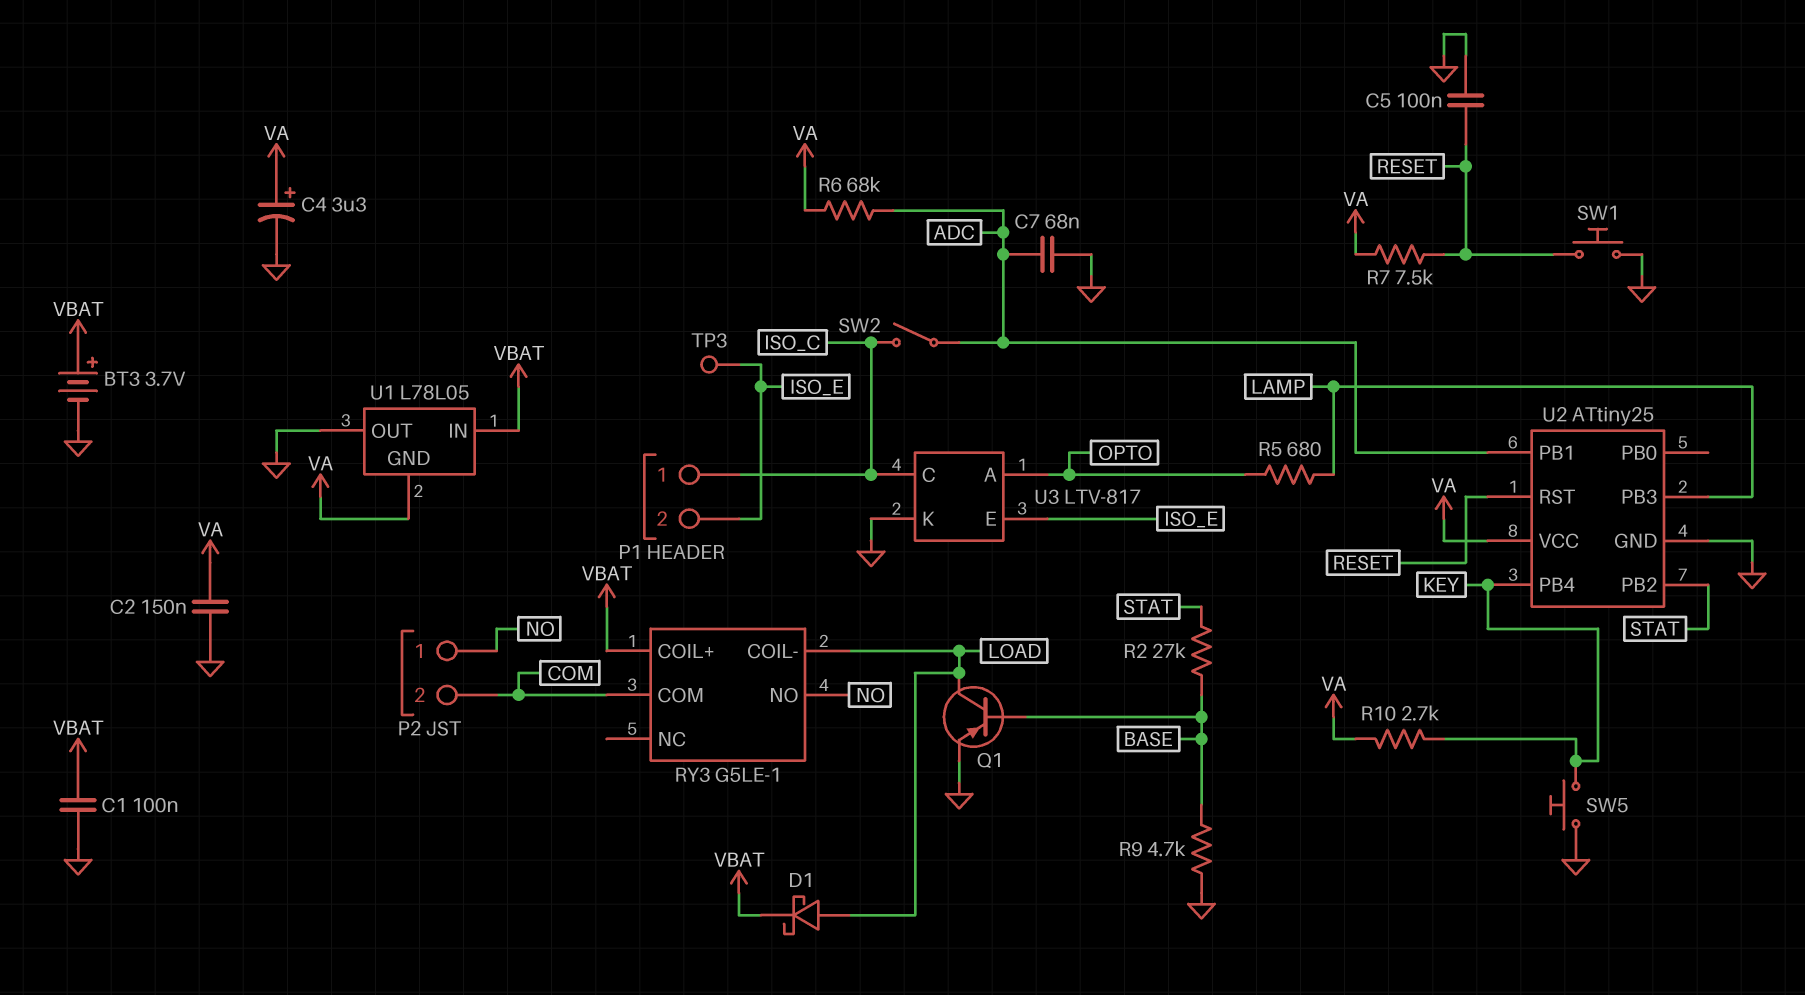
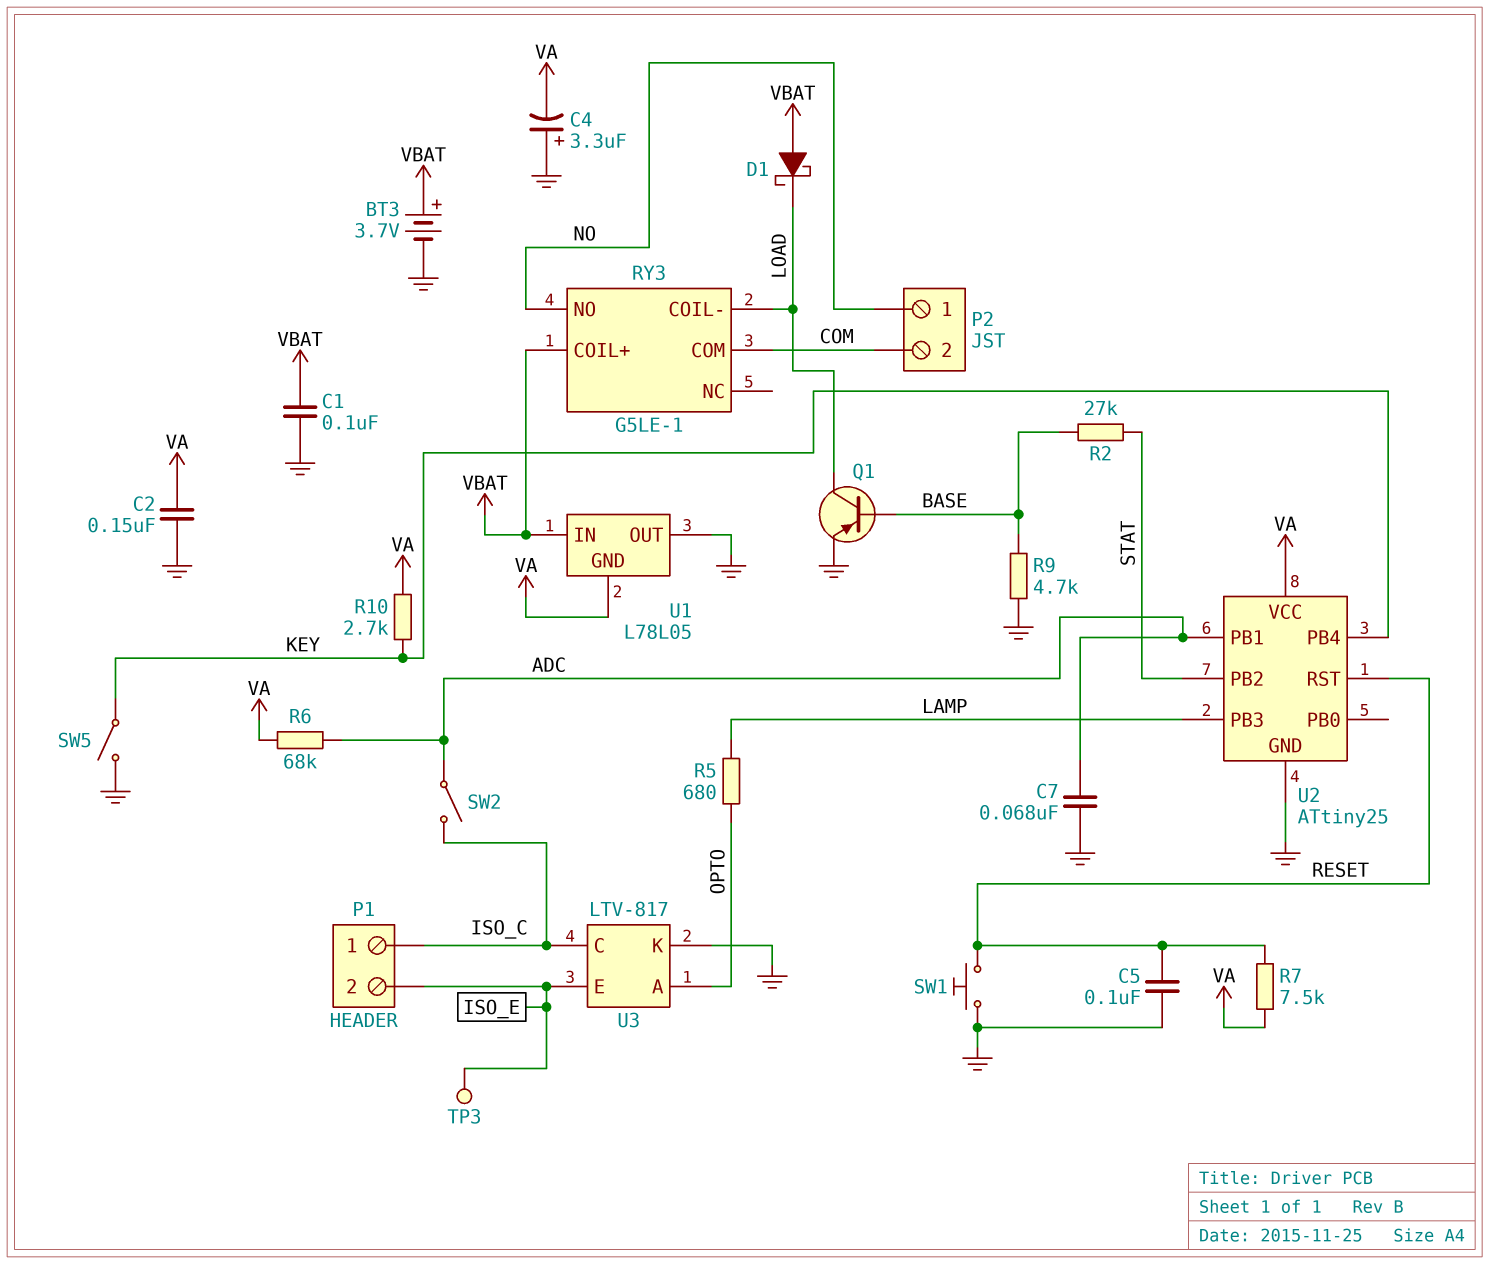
C4: 3.3uF (plus VA, minus GND) -> 3.3uF (plus GND, minus VA)
D1: schottky (A LOAD, K VBAT) -> schottky (A VBAT, K LOAD)
SW5: button (GND, KEY) -> switch (GND, KEY)

